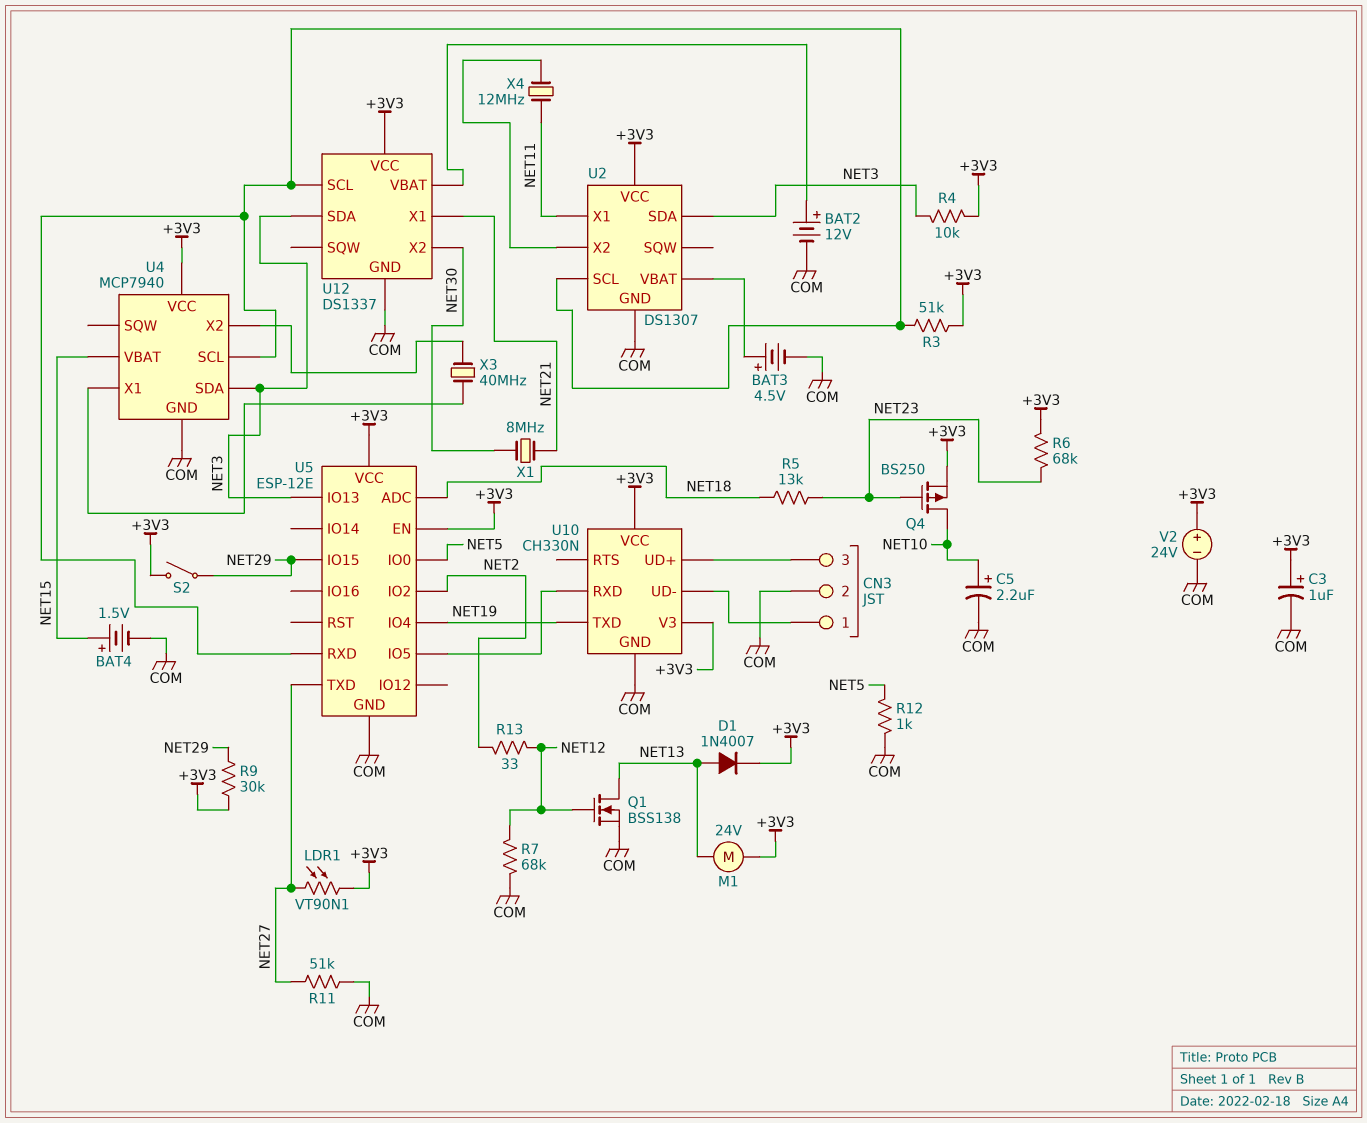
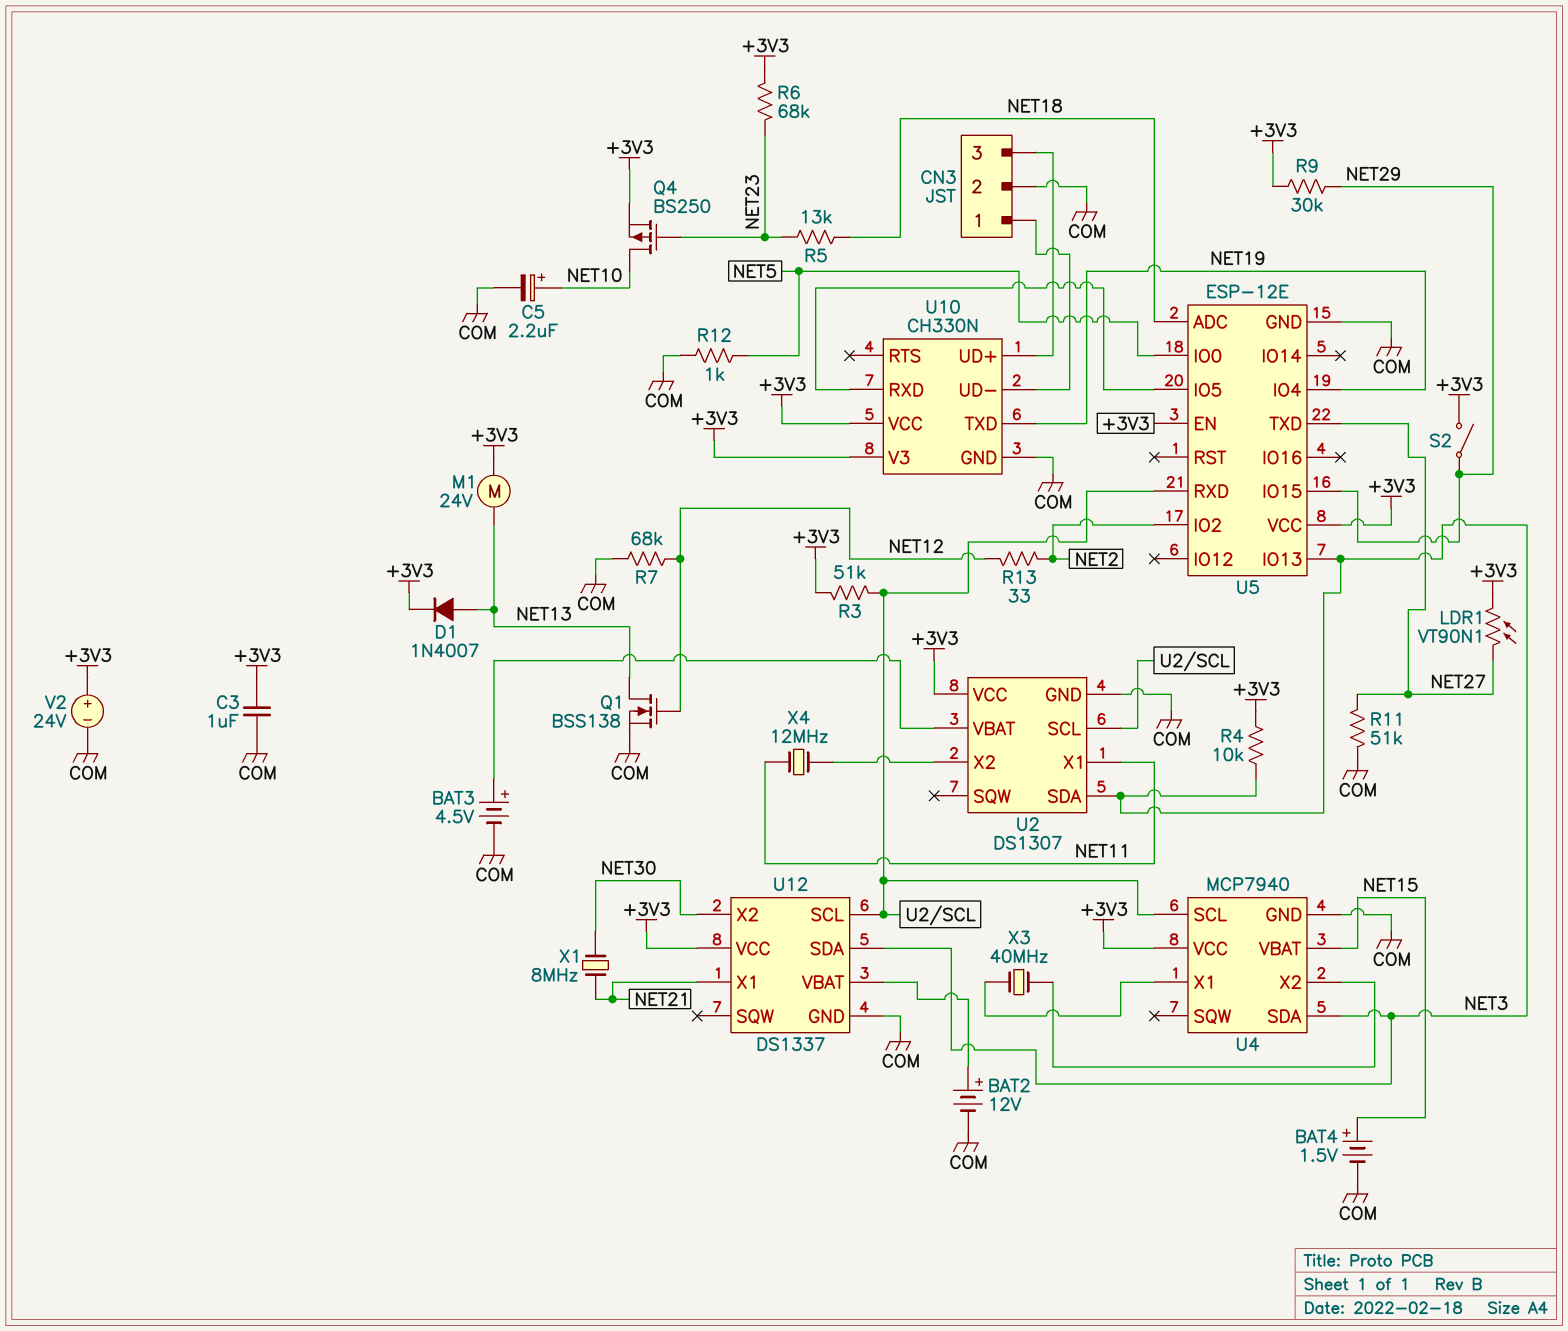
C3: 1uF (plus +3V3, minus COM) -> 1uF (+3V3, COM)

